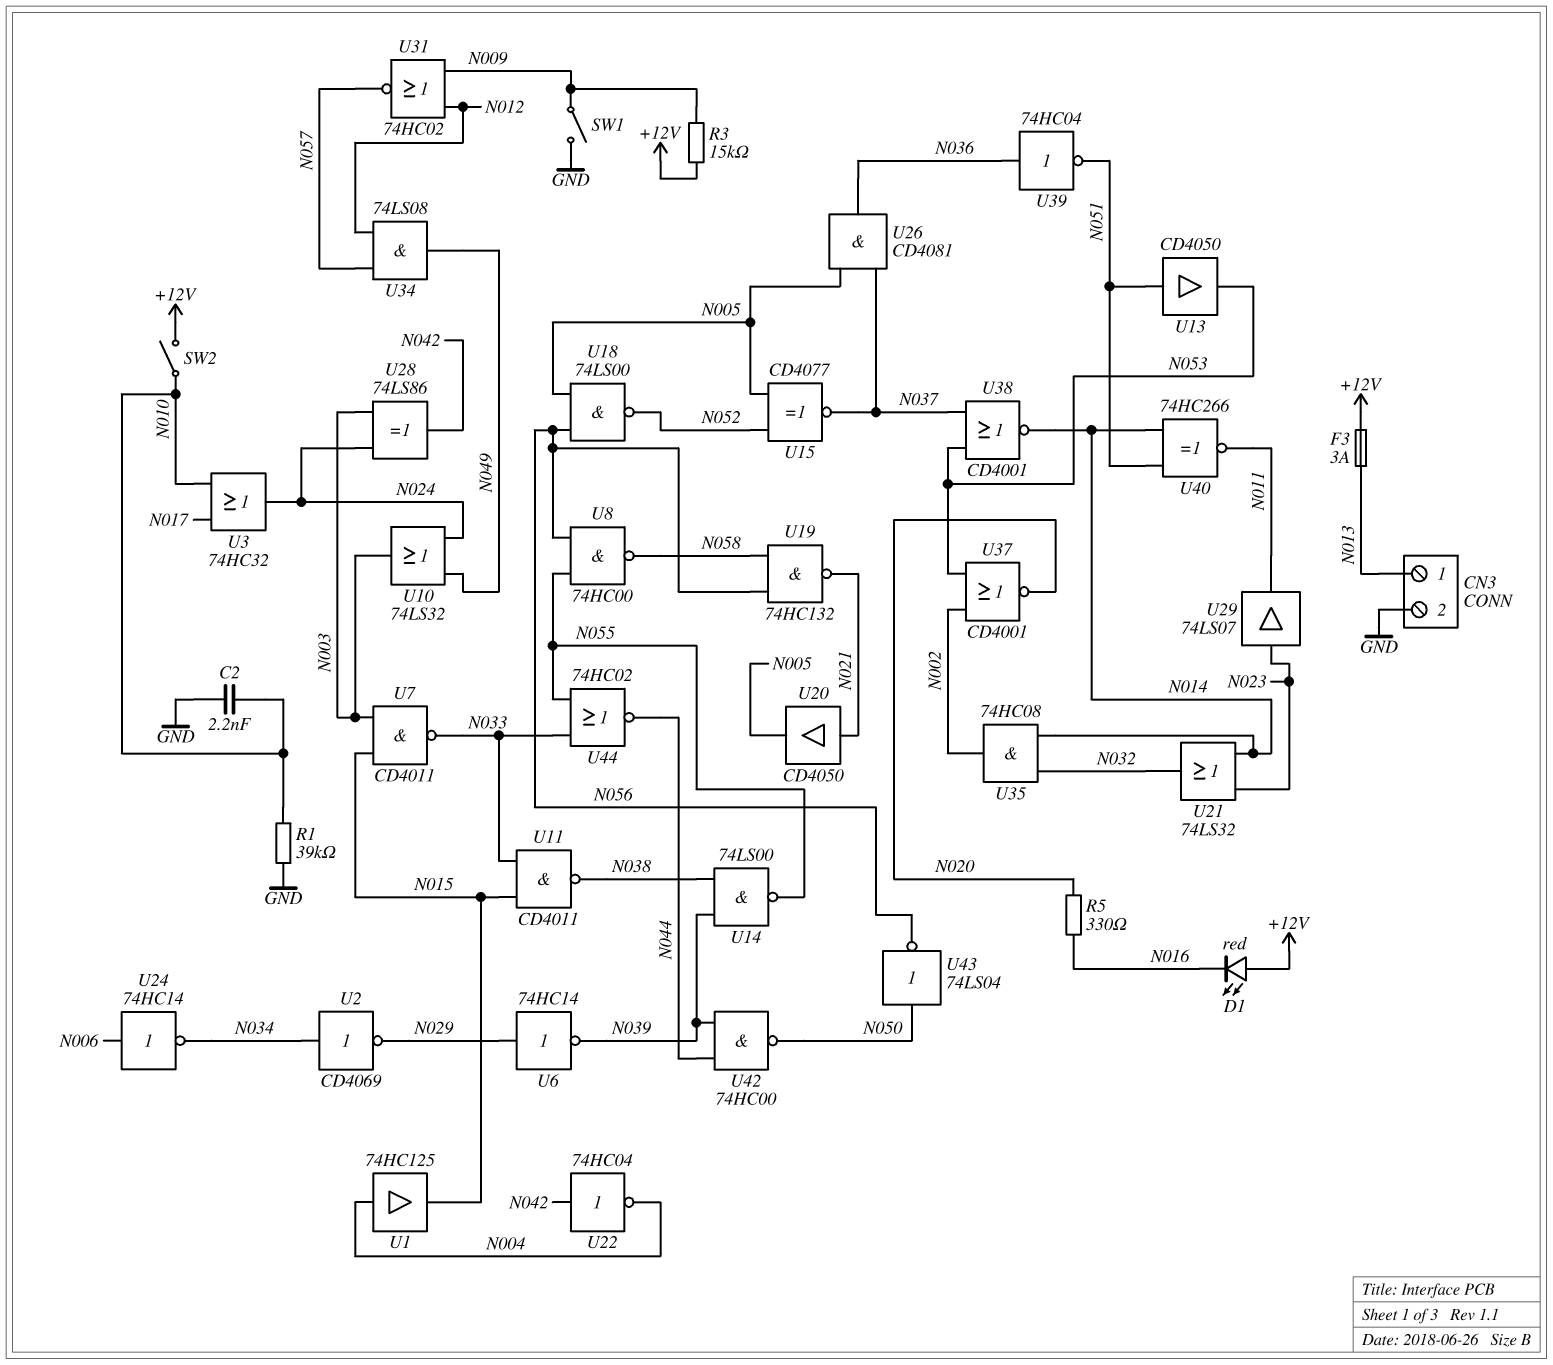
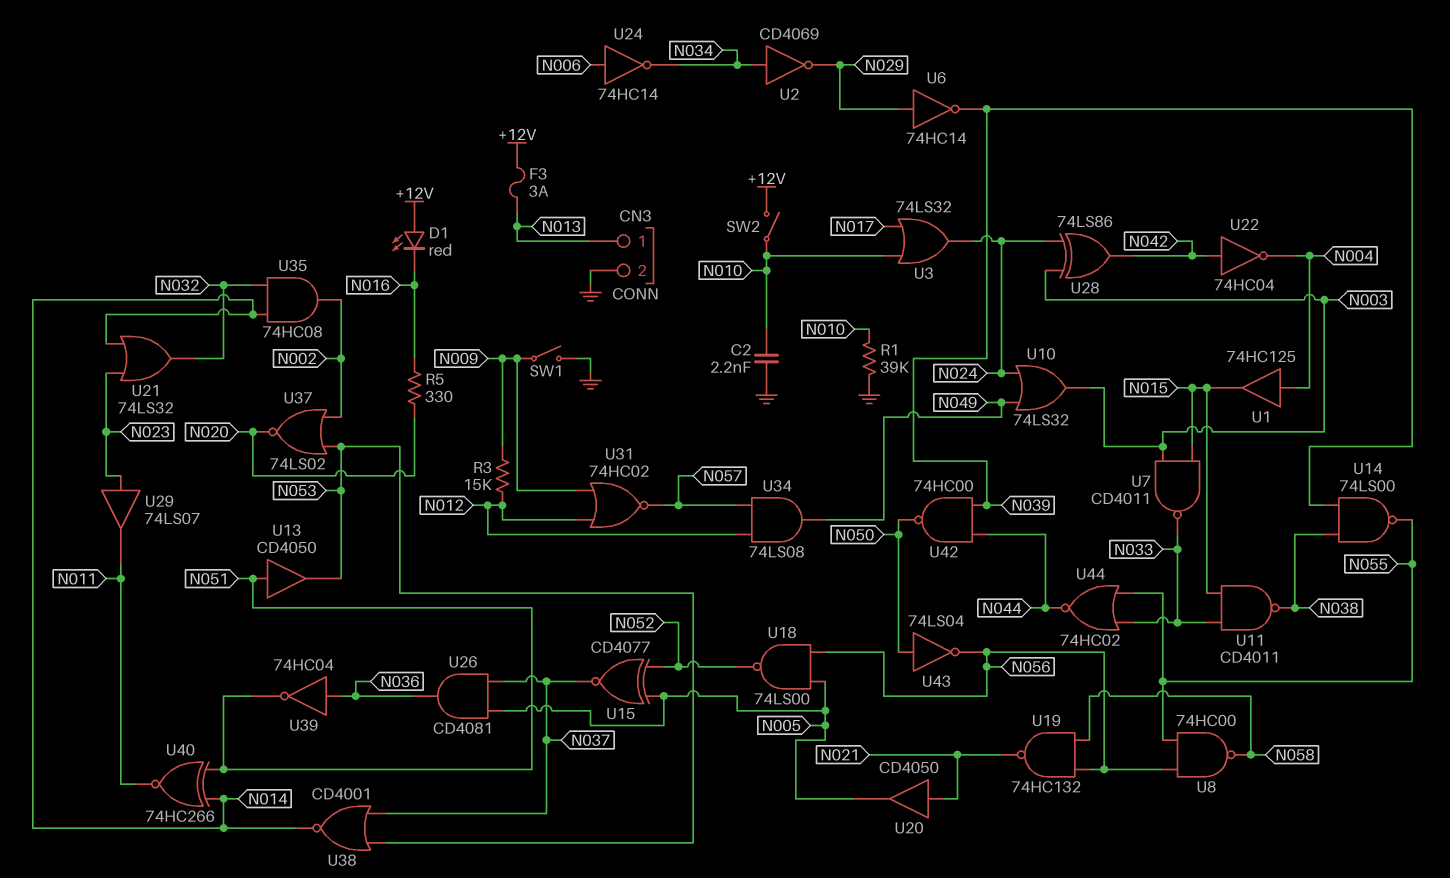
R3: 15k (+12V, N009) -> 15k (N009, N012)
U3: OR 74HC32 (in N010, in N017, out N024) -> OR 74LS32 (in N010, in N017, out N024)
U37: NOR CD4001 (in N002, in N053, out N020) -> NOR 74LS02 (in N002, in N053, out N020)

